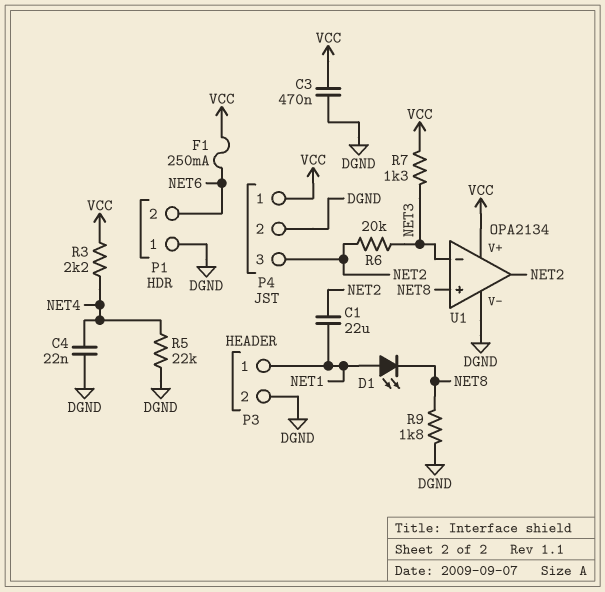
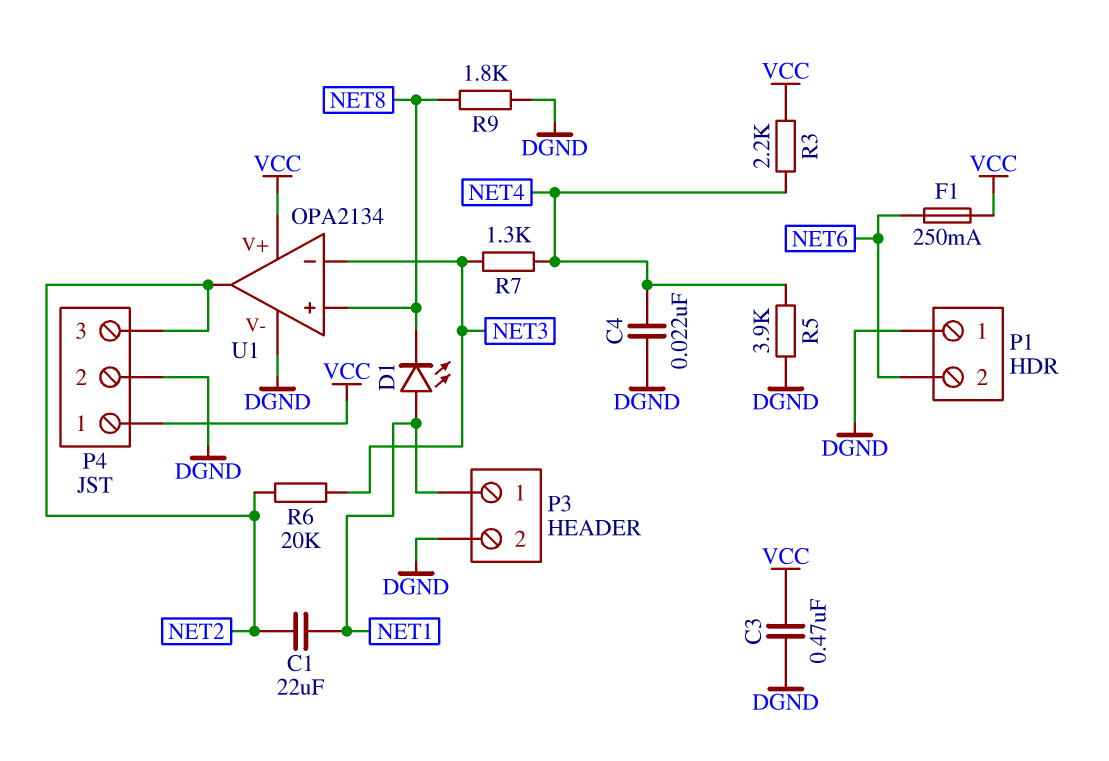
R5: 22k (DGND, NET4) -> 3.9k (DGND, NET4)
R7: 1.3k (NET3, VCC) -> 1.3k (NET3, NET4)

